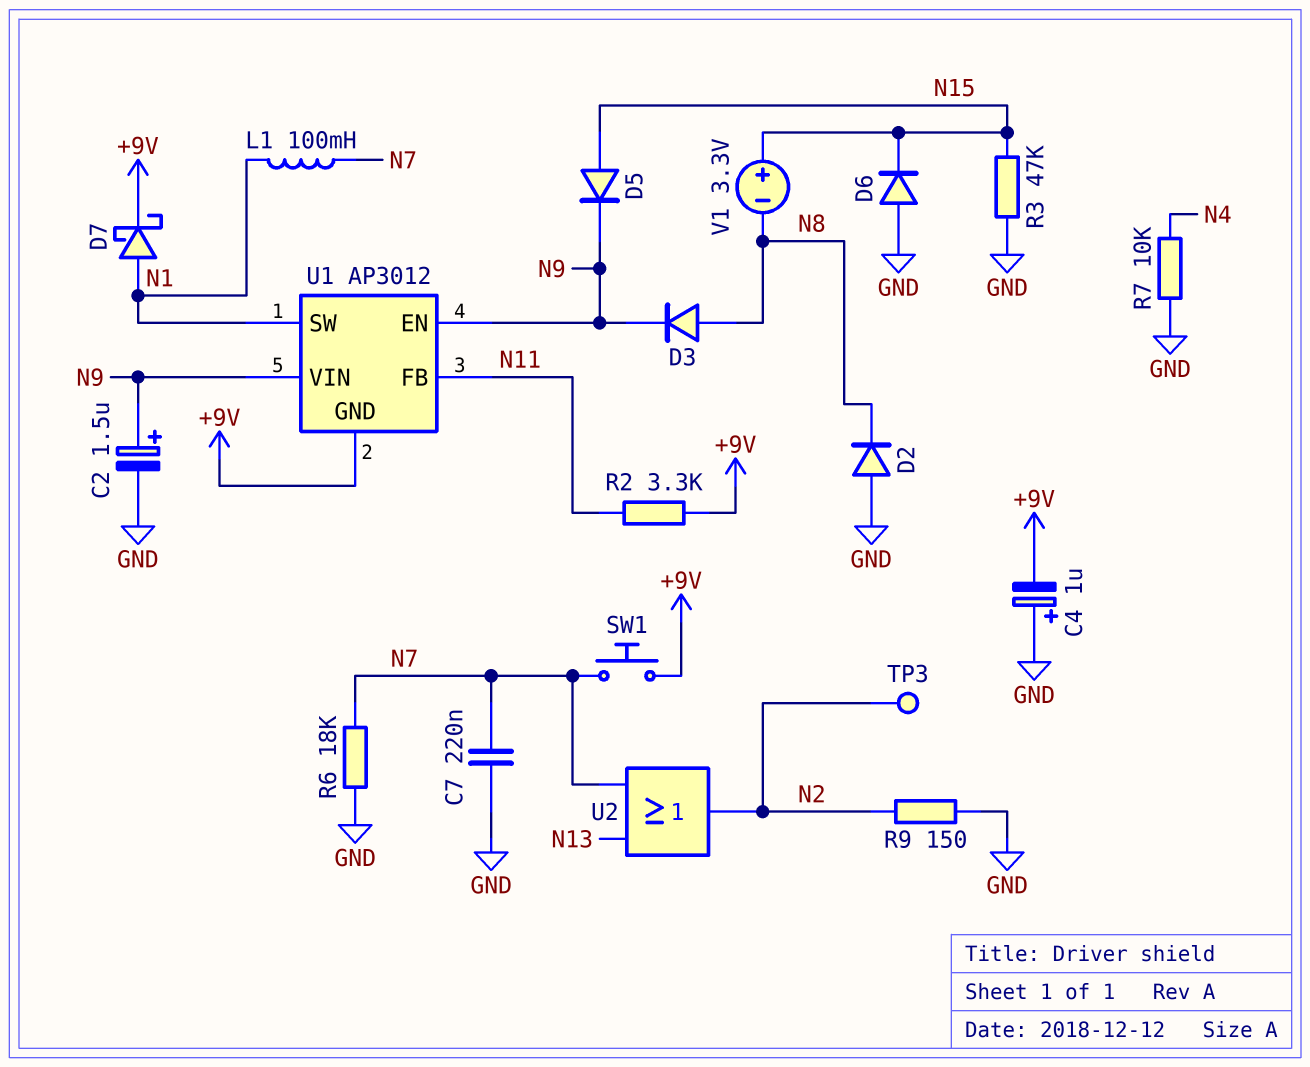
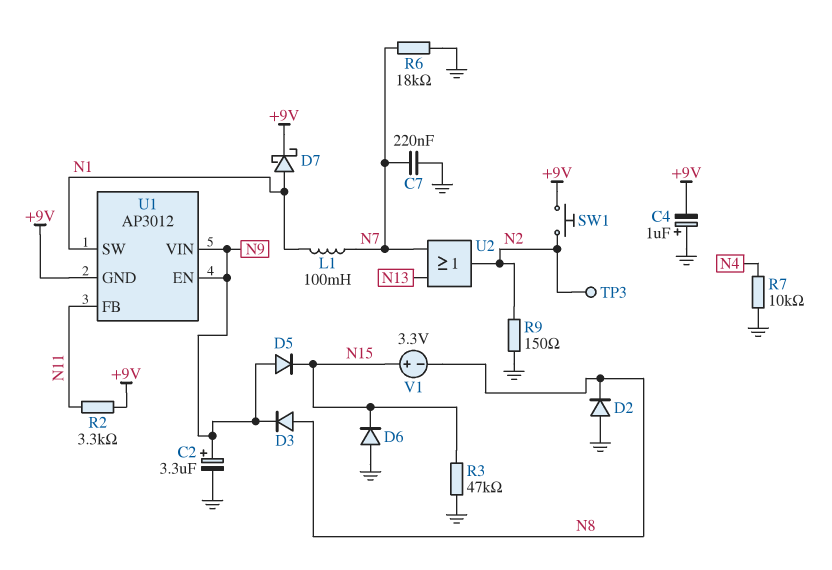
C2: 1.5uF (plus N9, minus GND) -> 3.3uF (plus N9, minus GND)
D5: diode (A N15, K N9) -> diode (A N9, K N15)
SW1: button (+9V, N7) -> button (+9V, N2)

